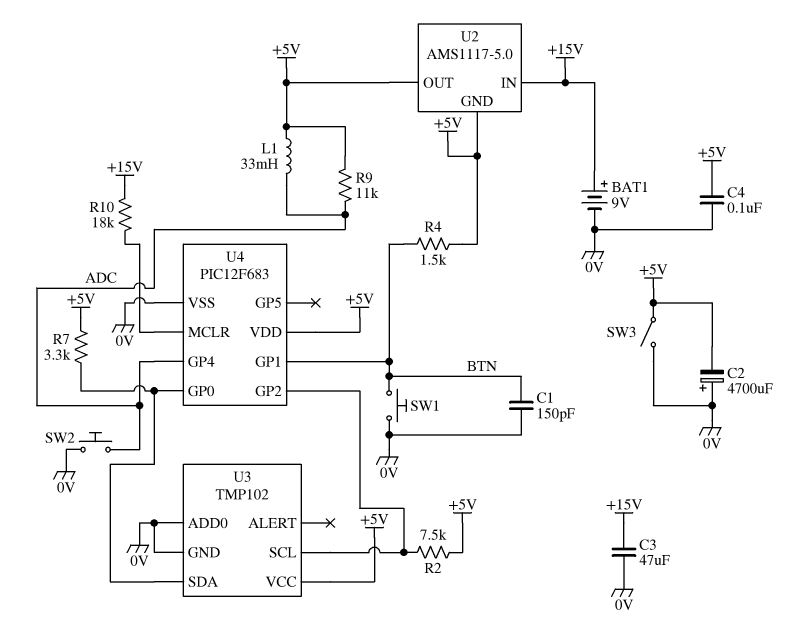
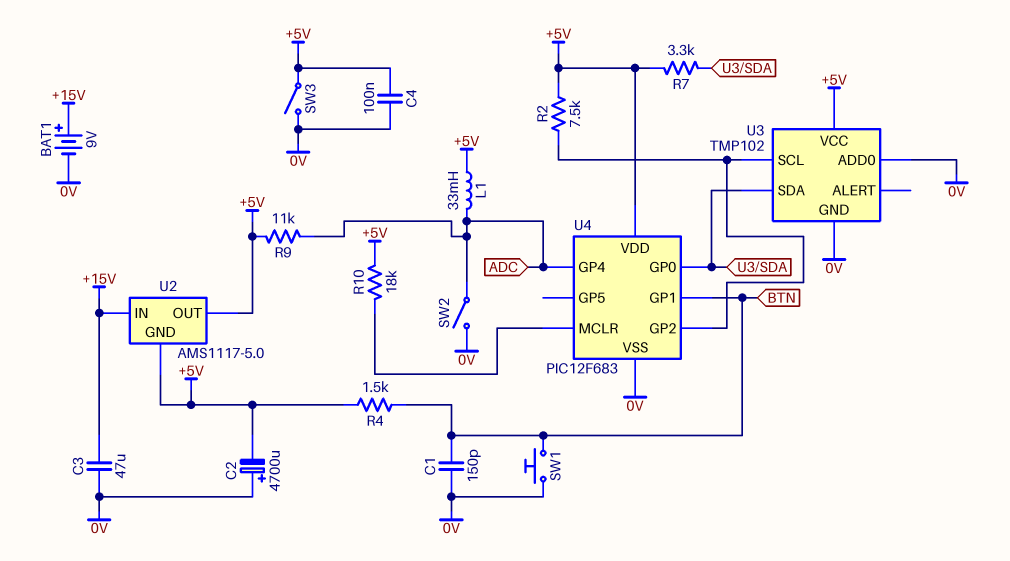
R10: 18k (+15V, U4/MCLR) -> 18k (+5V, U4/MCLR)
SW2: button (0V, ADC) -> switch (0V, ADC)

